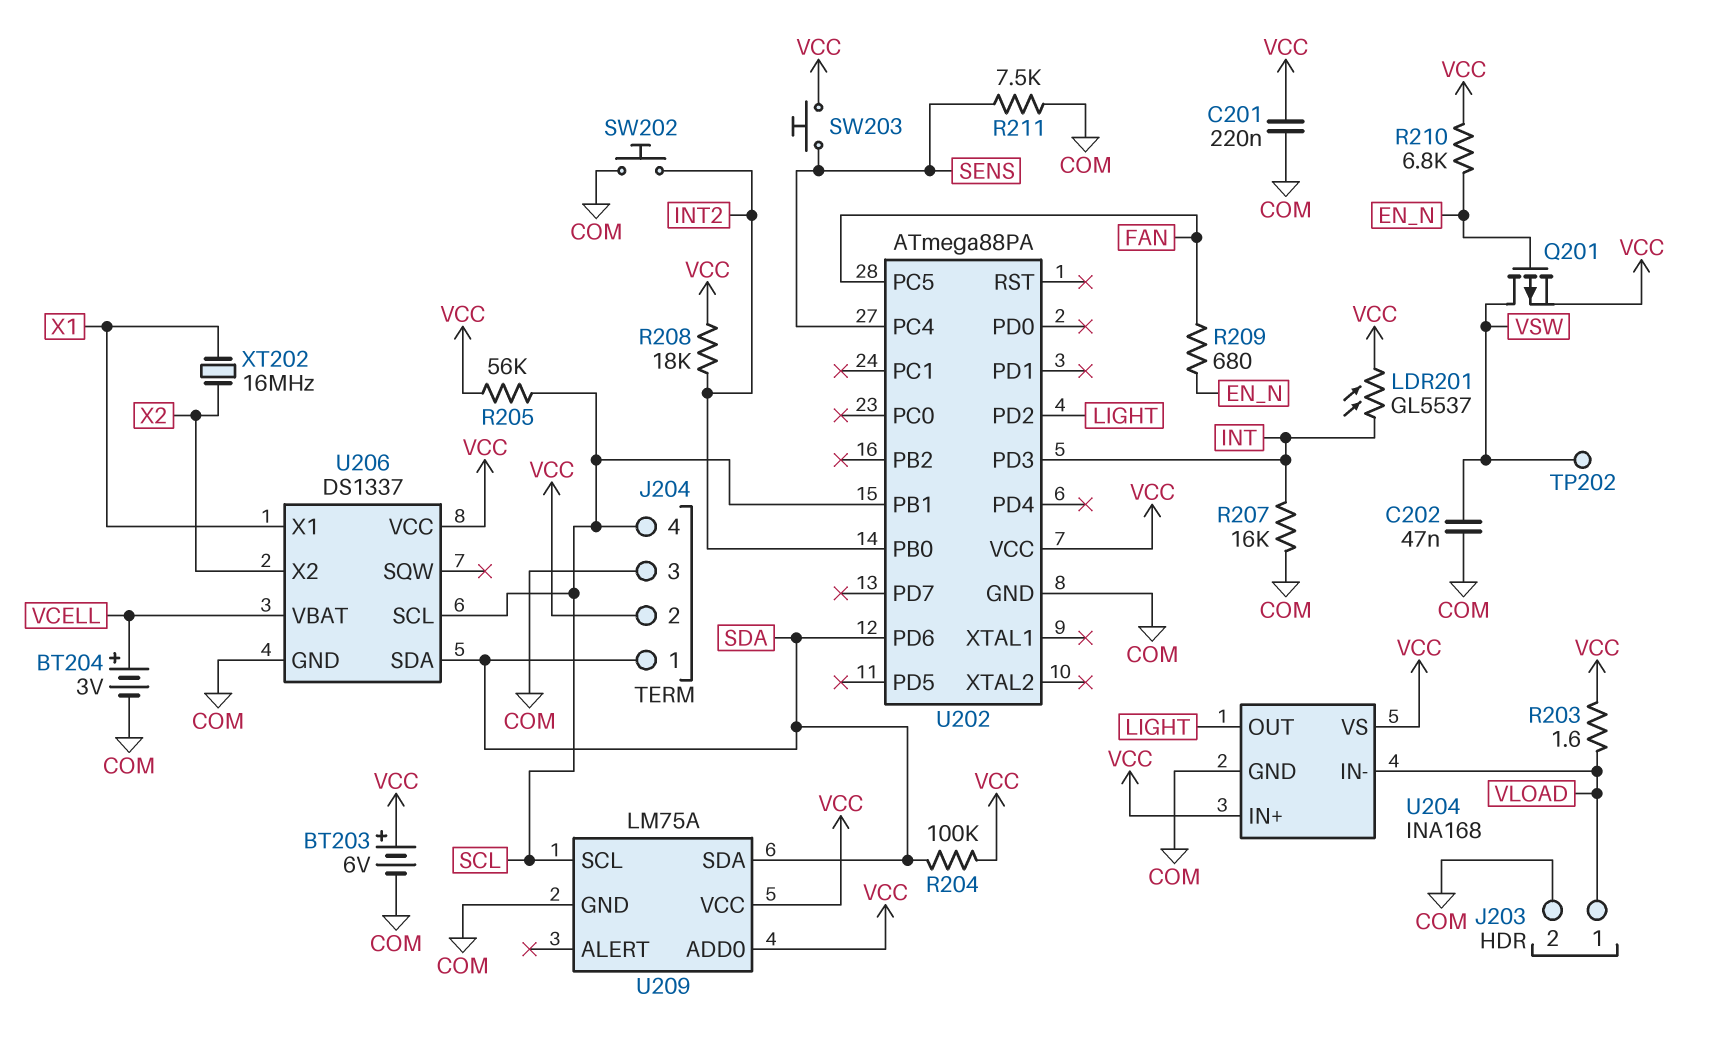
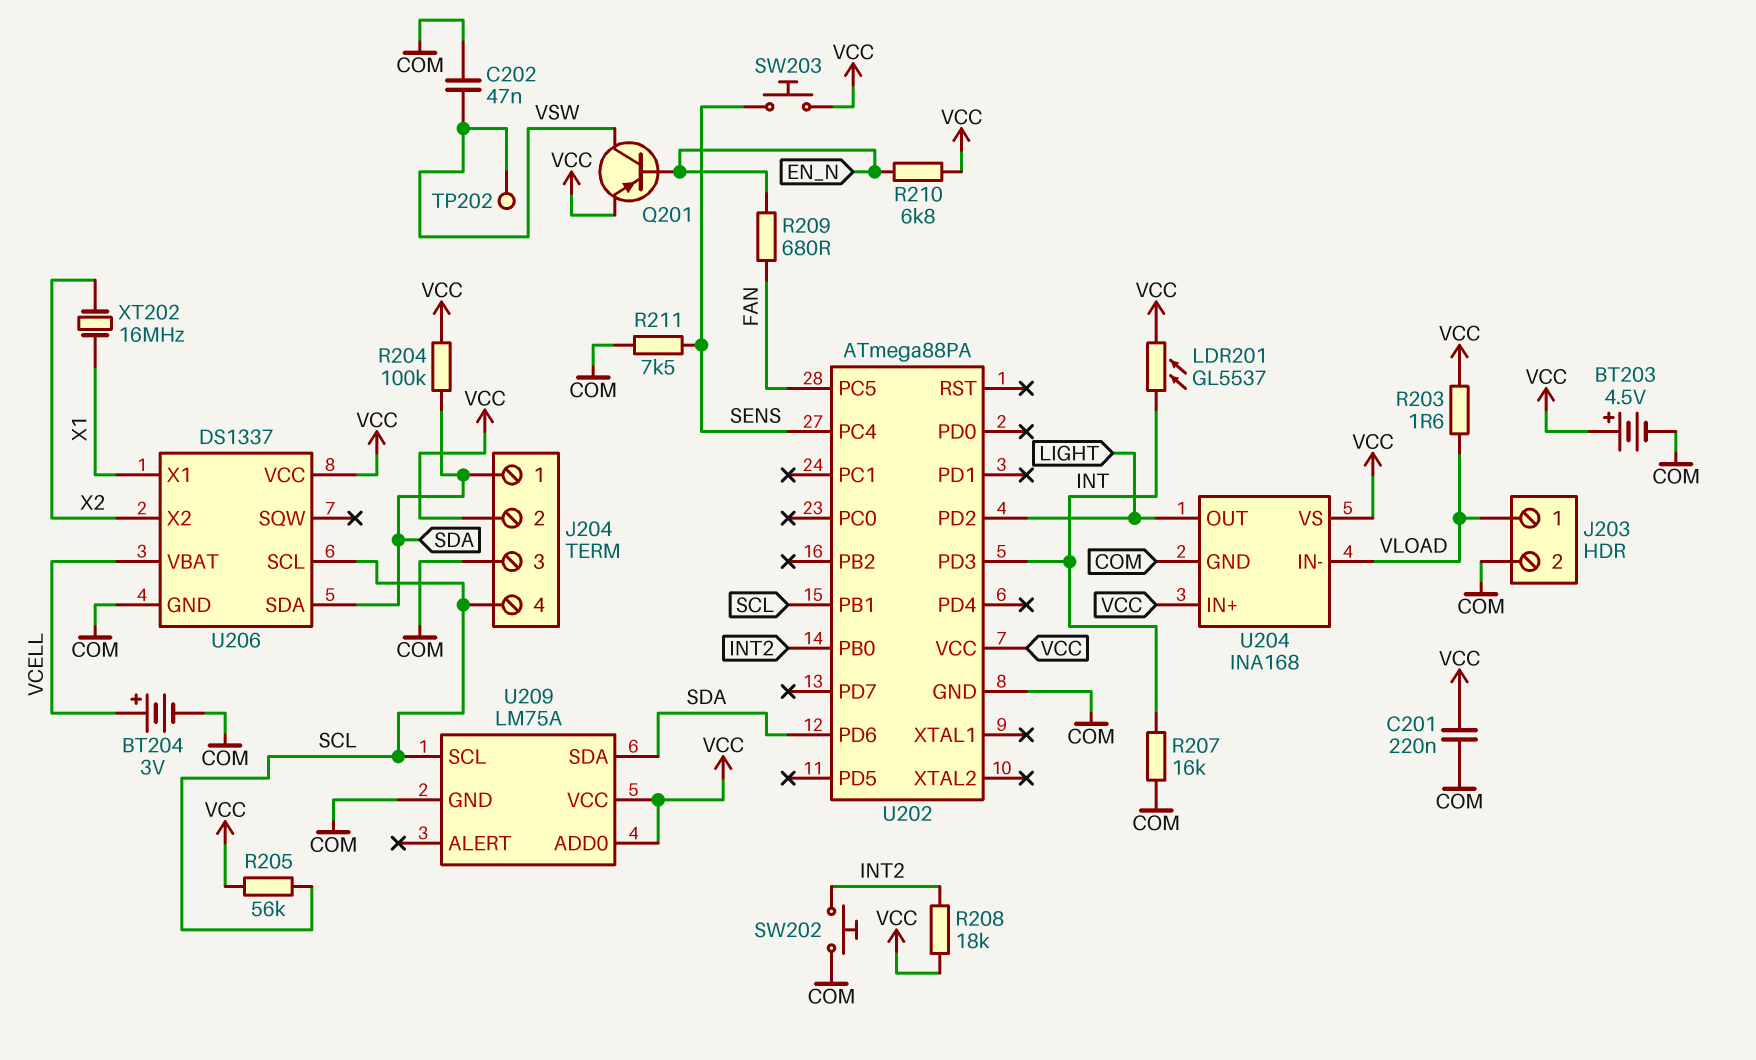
BT203: 6V (plus VCC, minus COM) -> 4.5V (plus VCC, minus COM)
Q201: PMOS (G EN_N, D VSW, S VCC) -> PNP (B EN_N, C VSW, E VCC)

